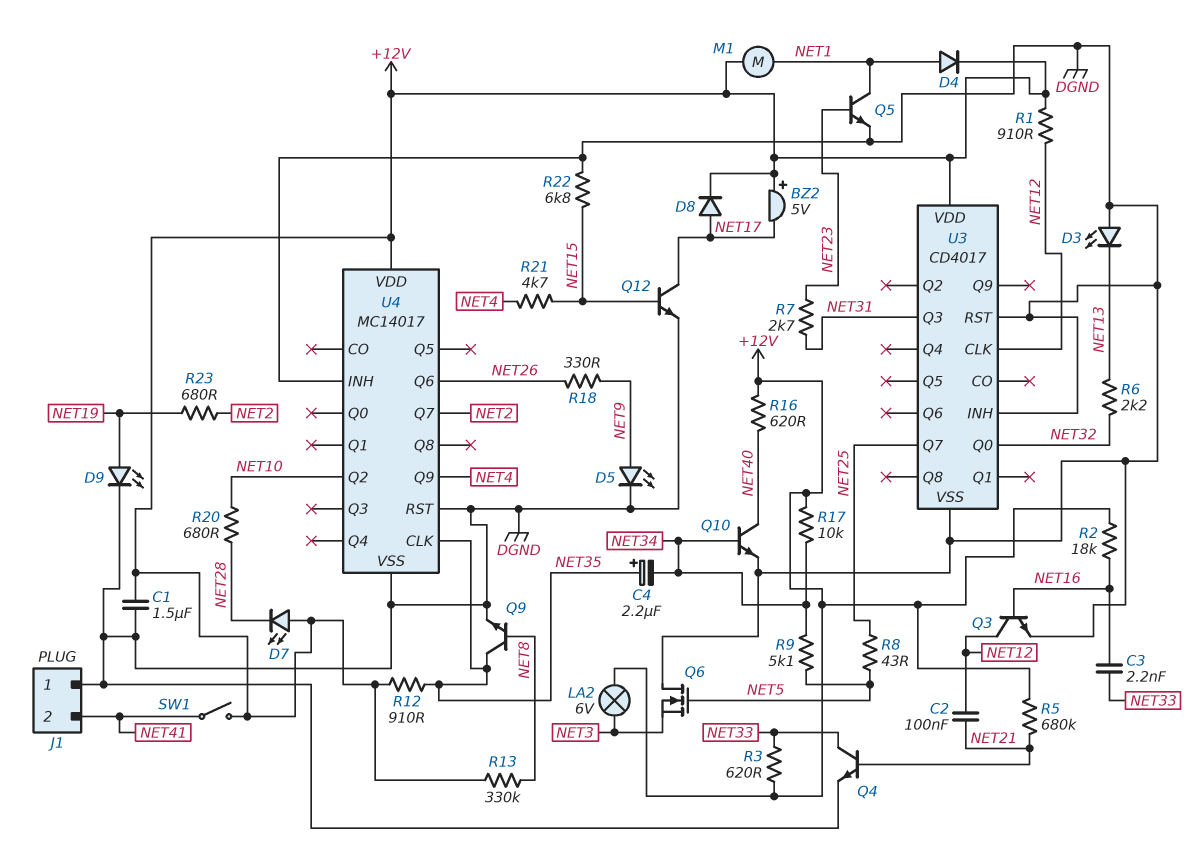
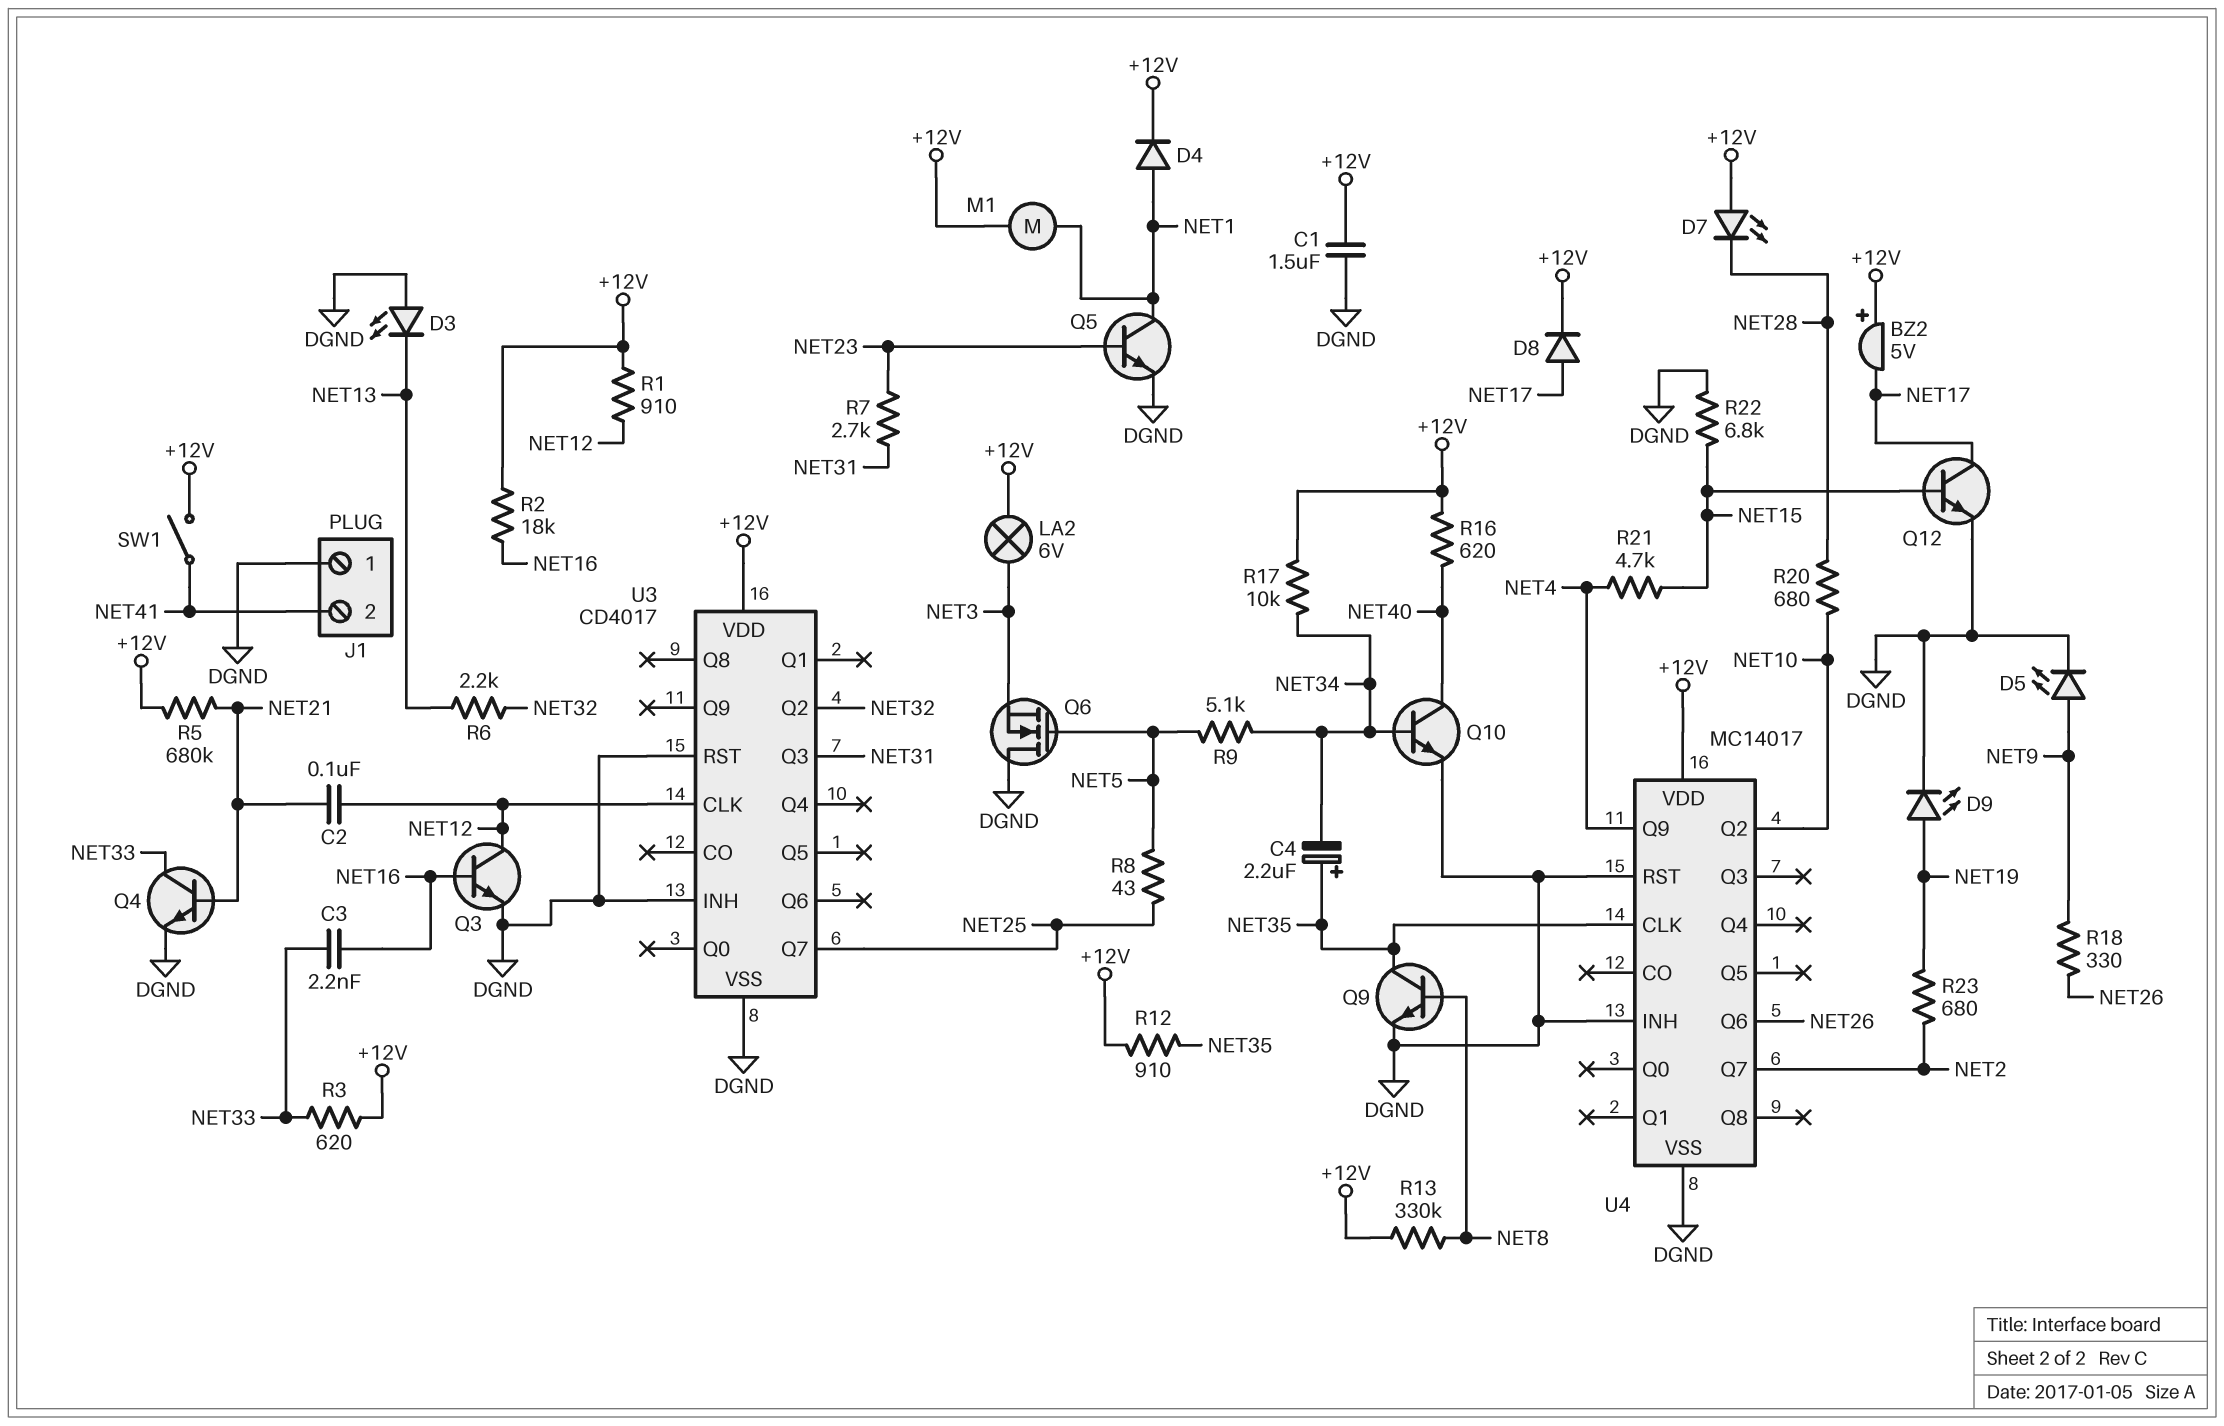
U3 pin Q0: NET32 -> none
U3 pin Q2: none -> NET32

